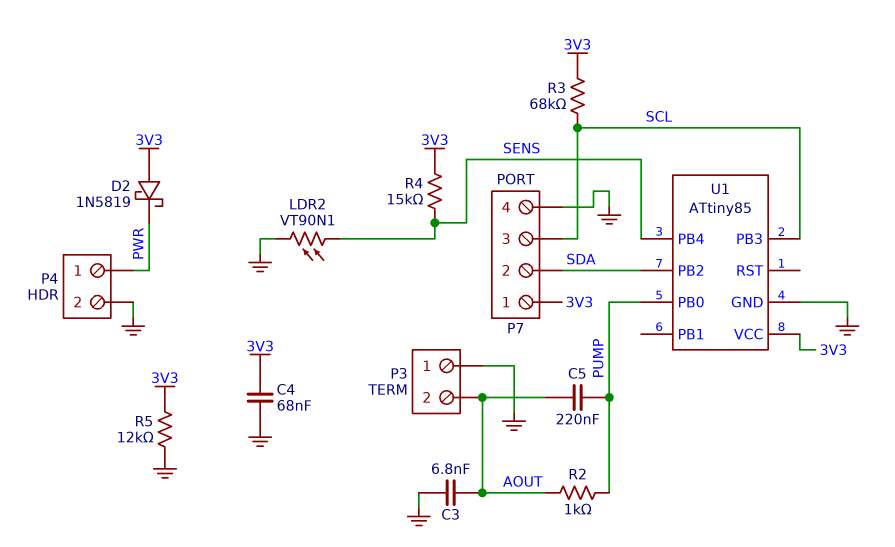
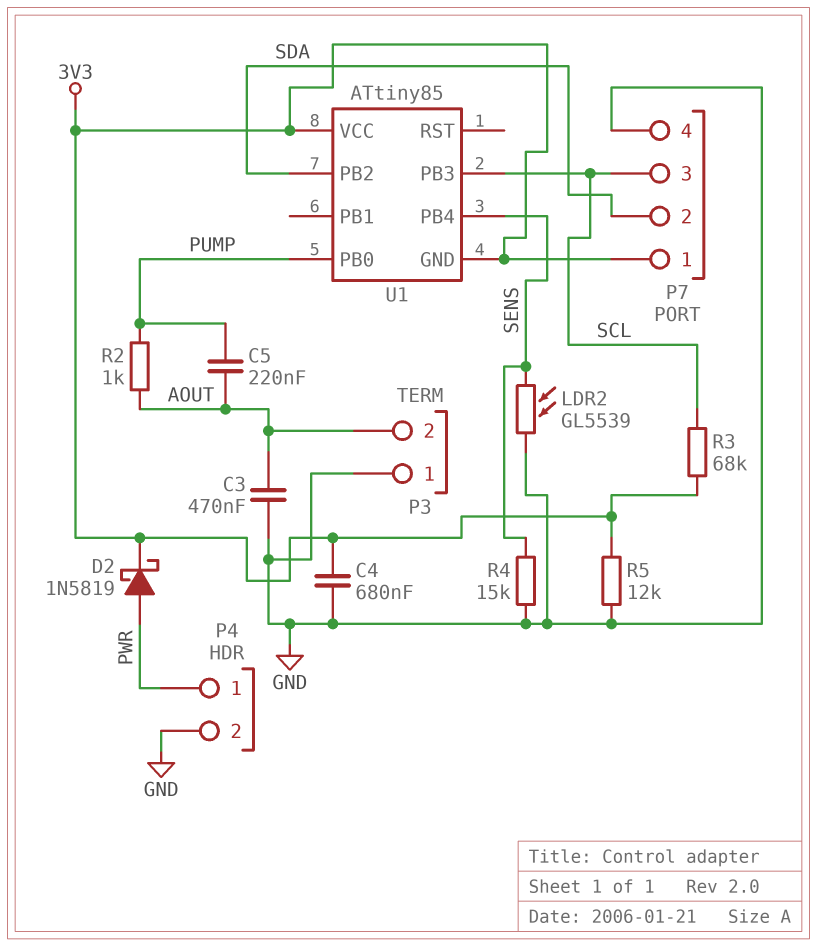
C3: 6.8nF (AOUT, GND) -> 470nF (AOUT, GND)
C4: 68nF (3V3, GND) -> 680nF (3V3, GND)
D2: schottky 1N5819 (A 3V3, K PWR) -> schottky 1N5819 (A PWR, K 3V3)
LDR2: VT90N1 (GND, SENS) -> GL5539 (GND, SENS)
R4: 15k (3V3, SENS) -> 15k (GND, SENS)
U1 pin GND: GND -> 3V3

